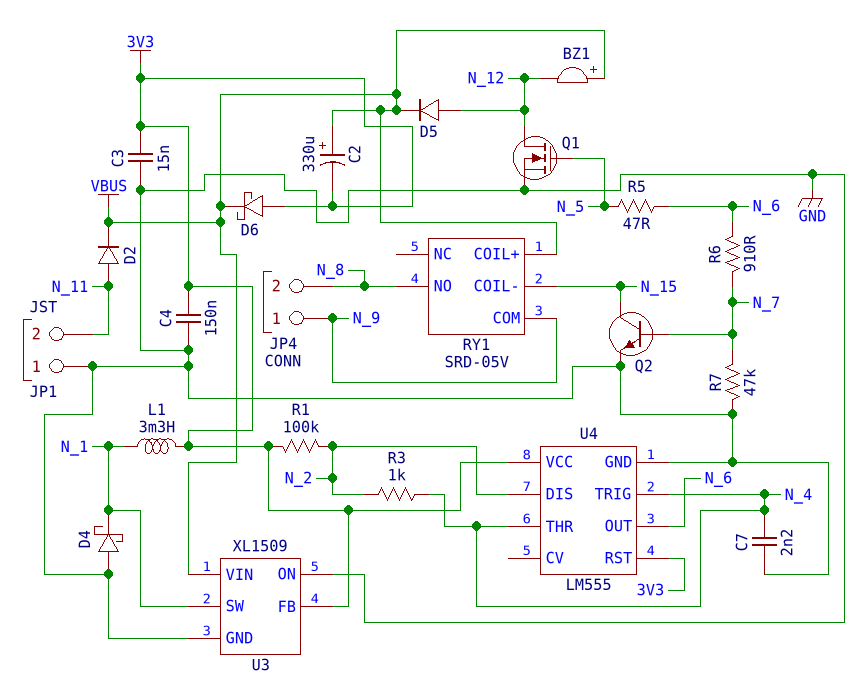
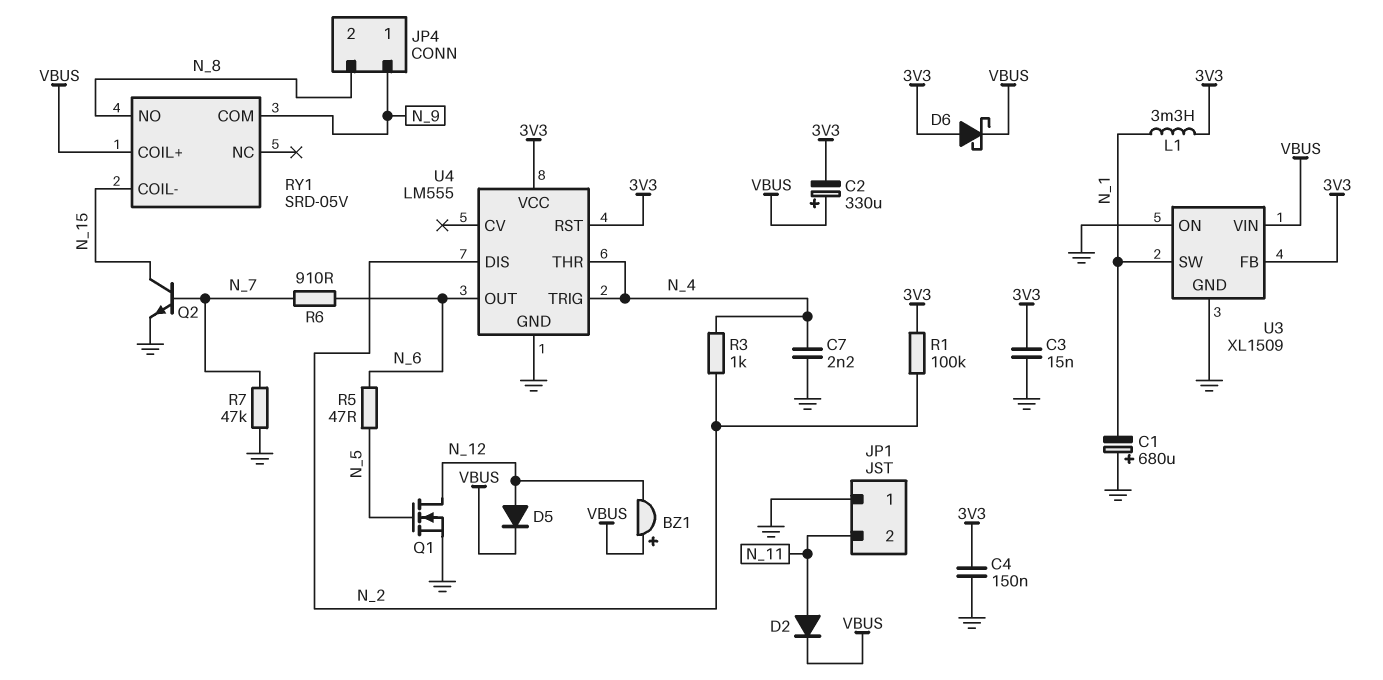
C1: none -> 680uF (plus GND, minus N_1)
D4: schottky (A GND, K N_1) -> none

